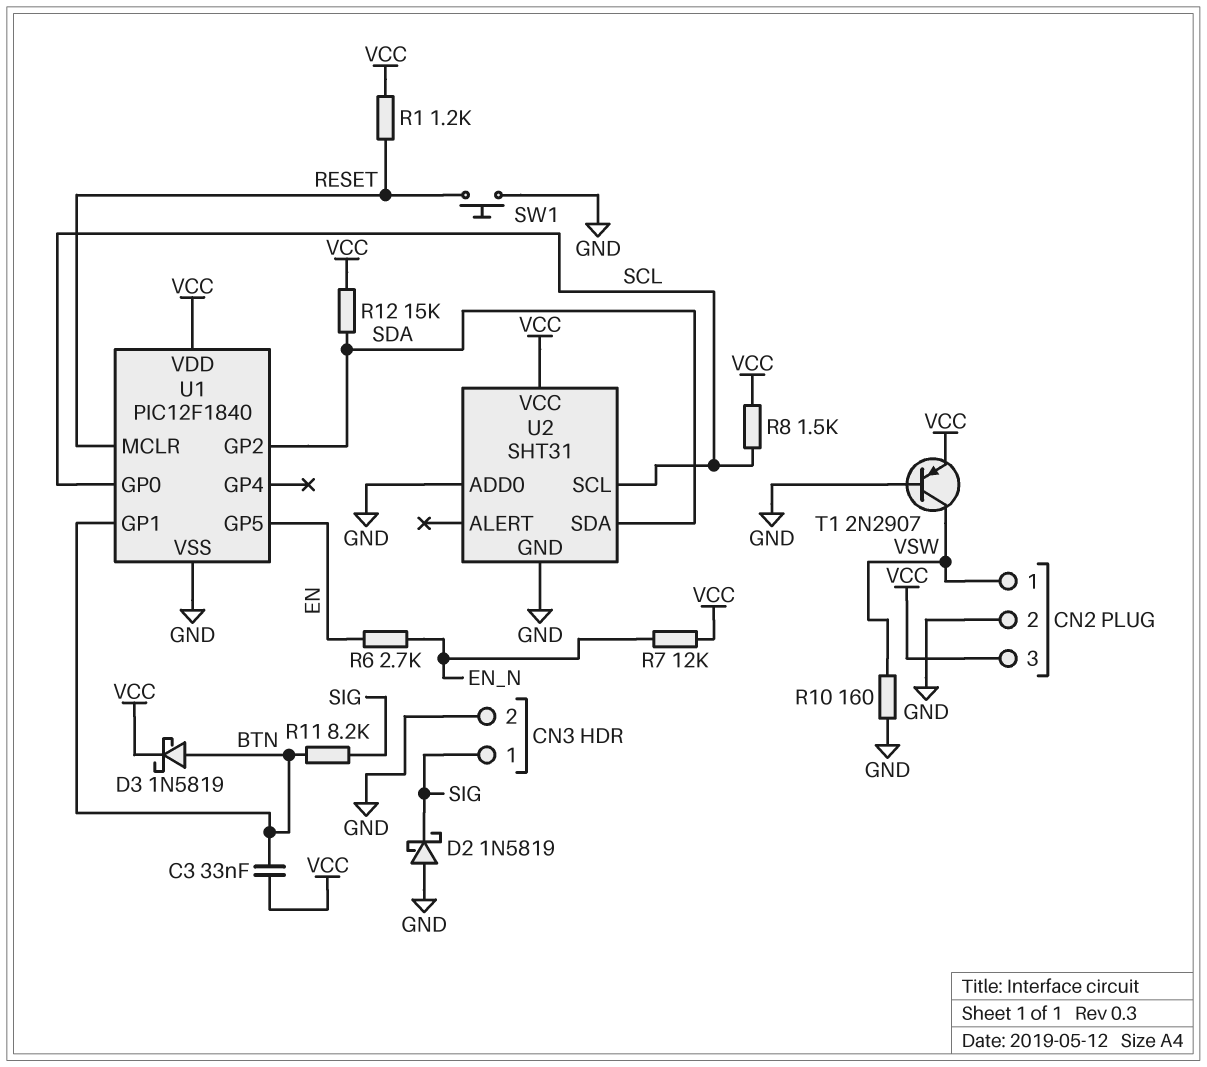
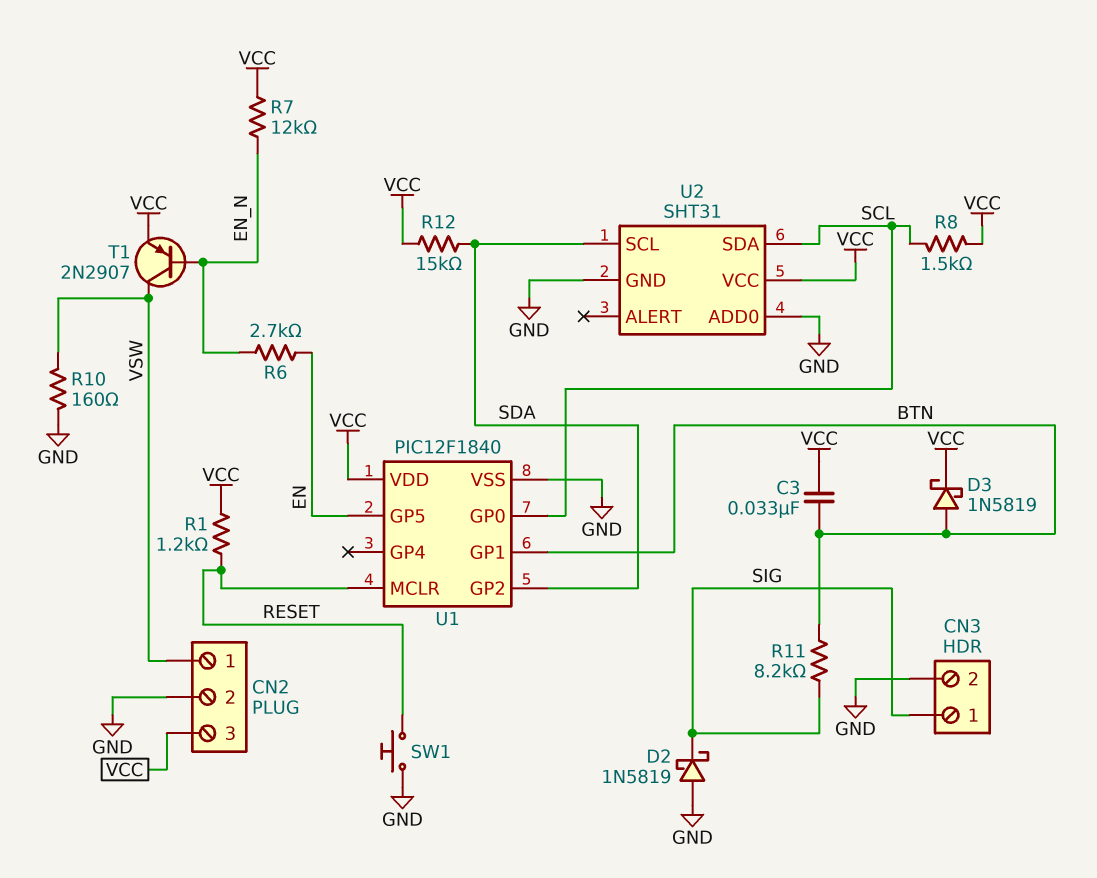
T1: PNP 2N2907 (B GND, C VSW, E VCC) -> PNP 2N2907 (B EN_N, C VSW, E VCC)
U2 pin SCL: SCL -> SDA
U2 pin SDA: SDA -> SCL

